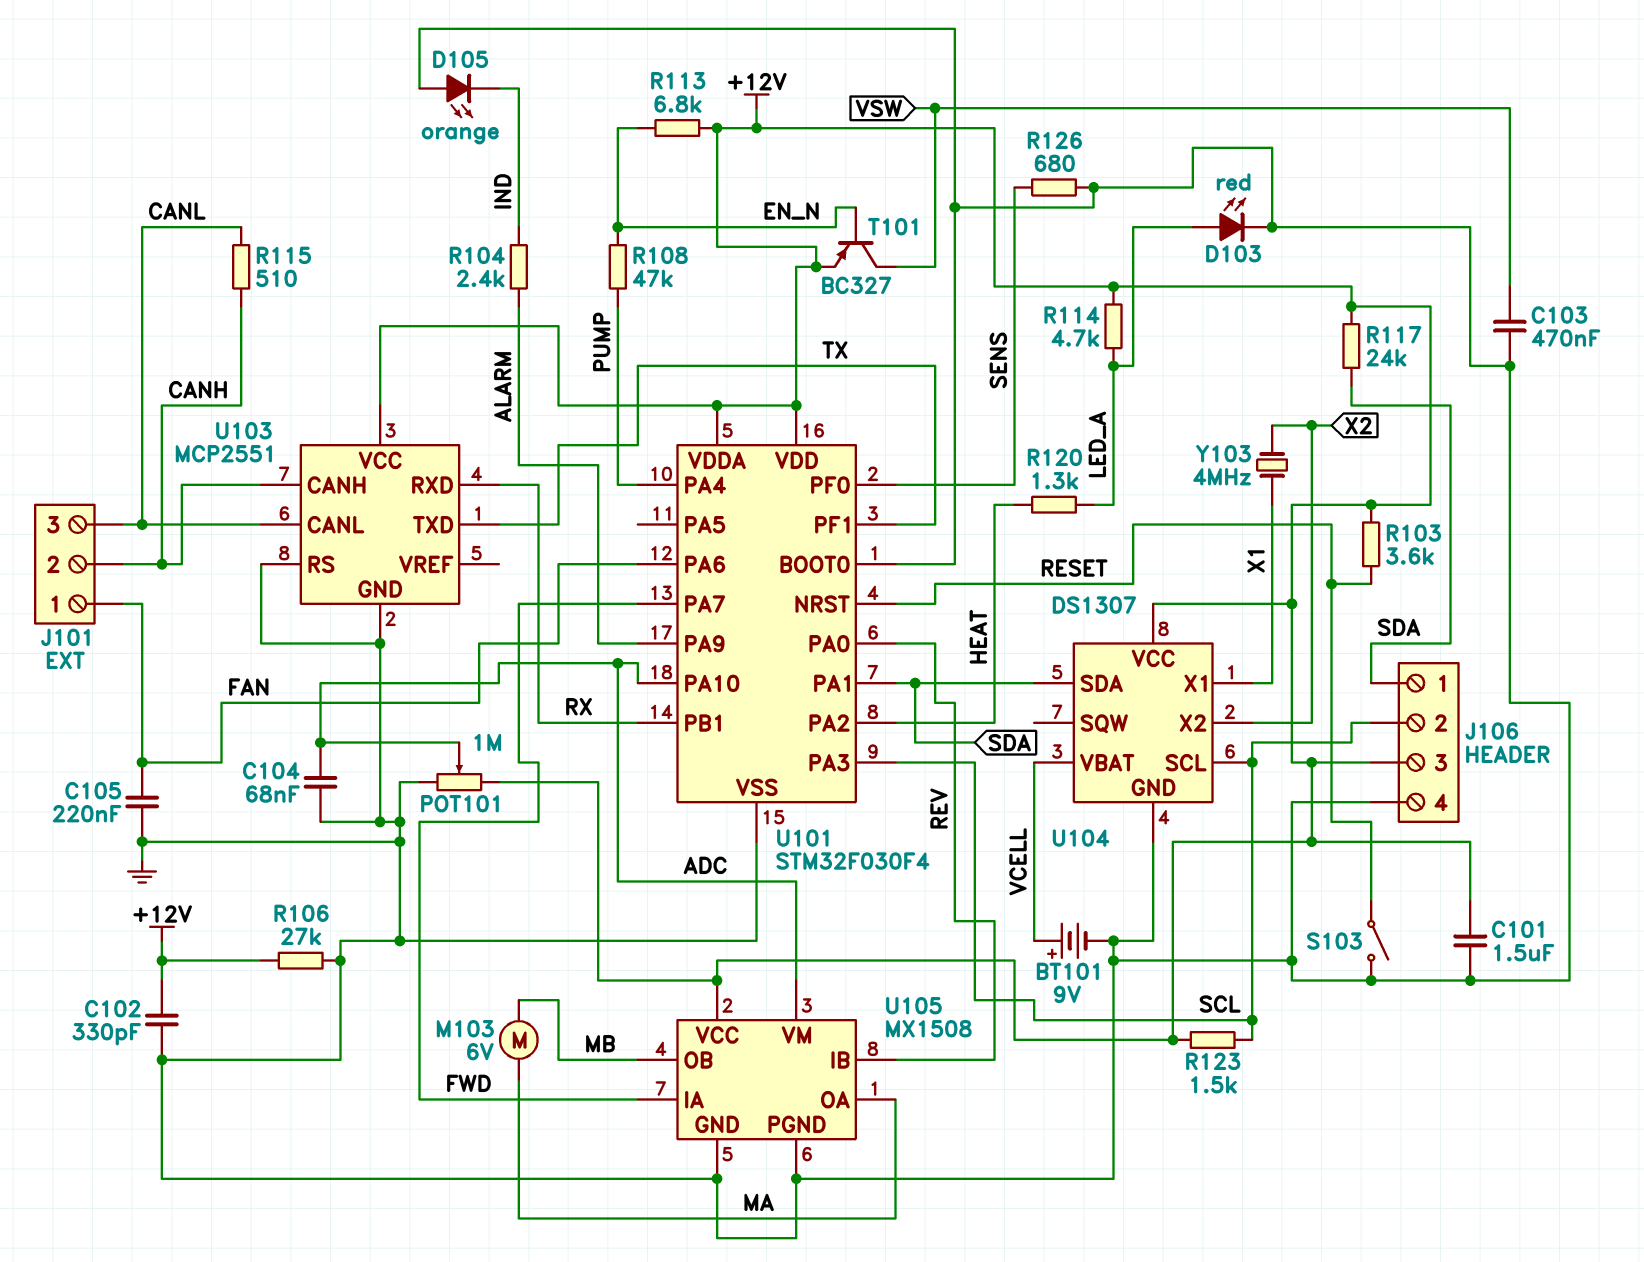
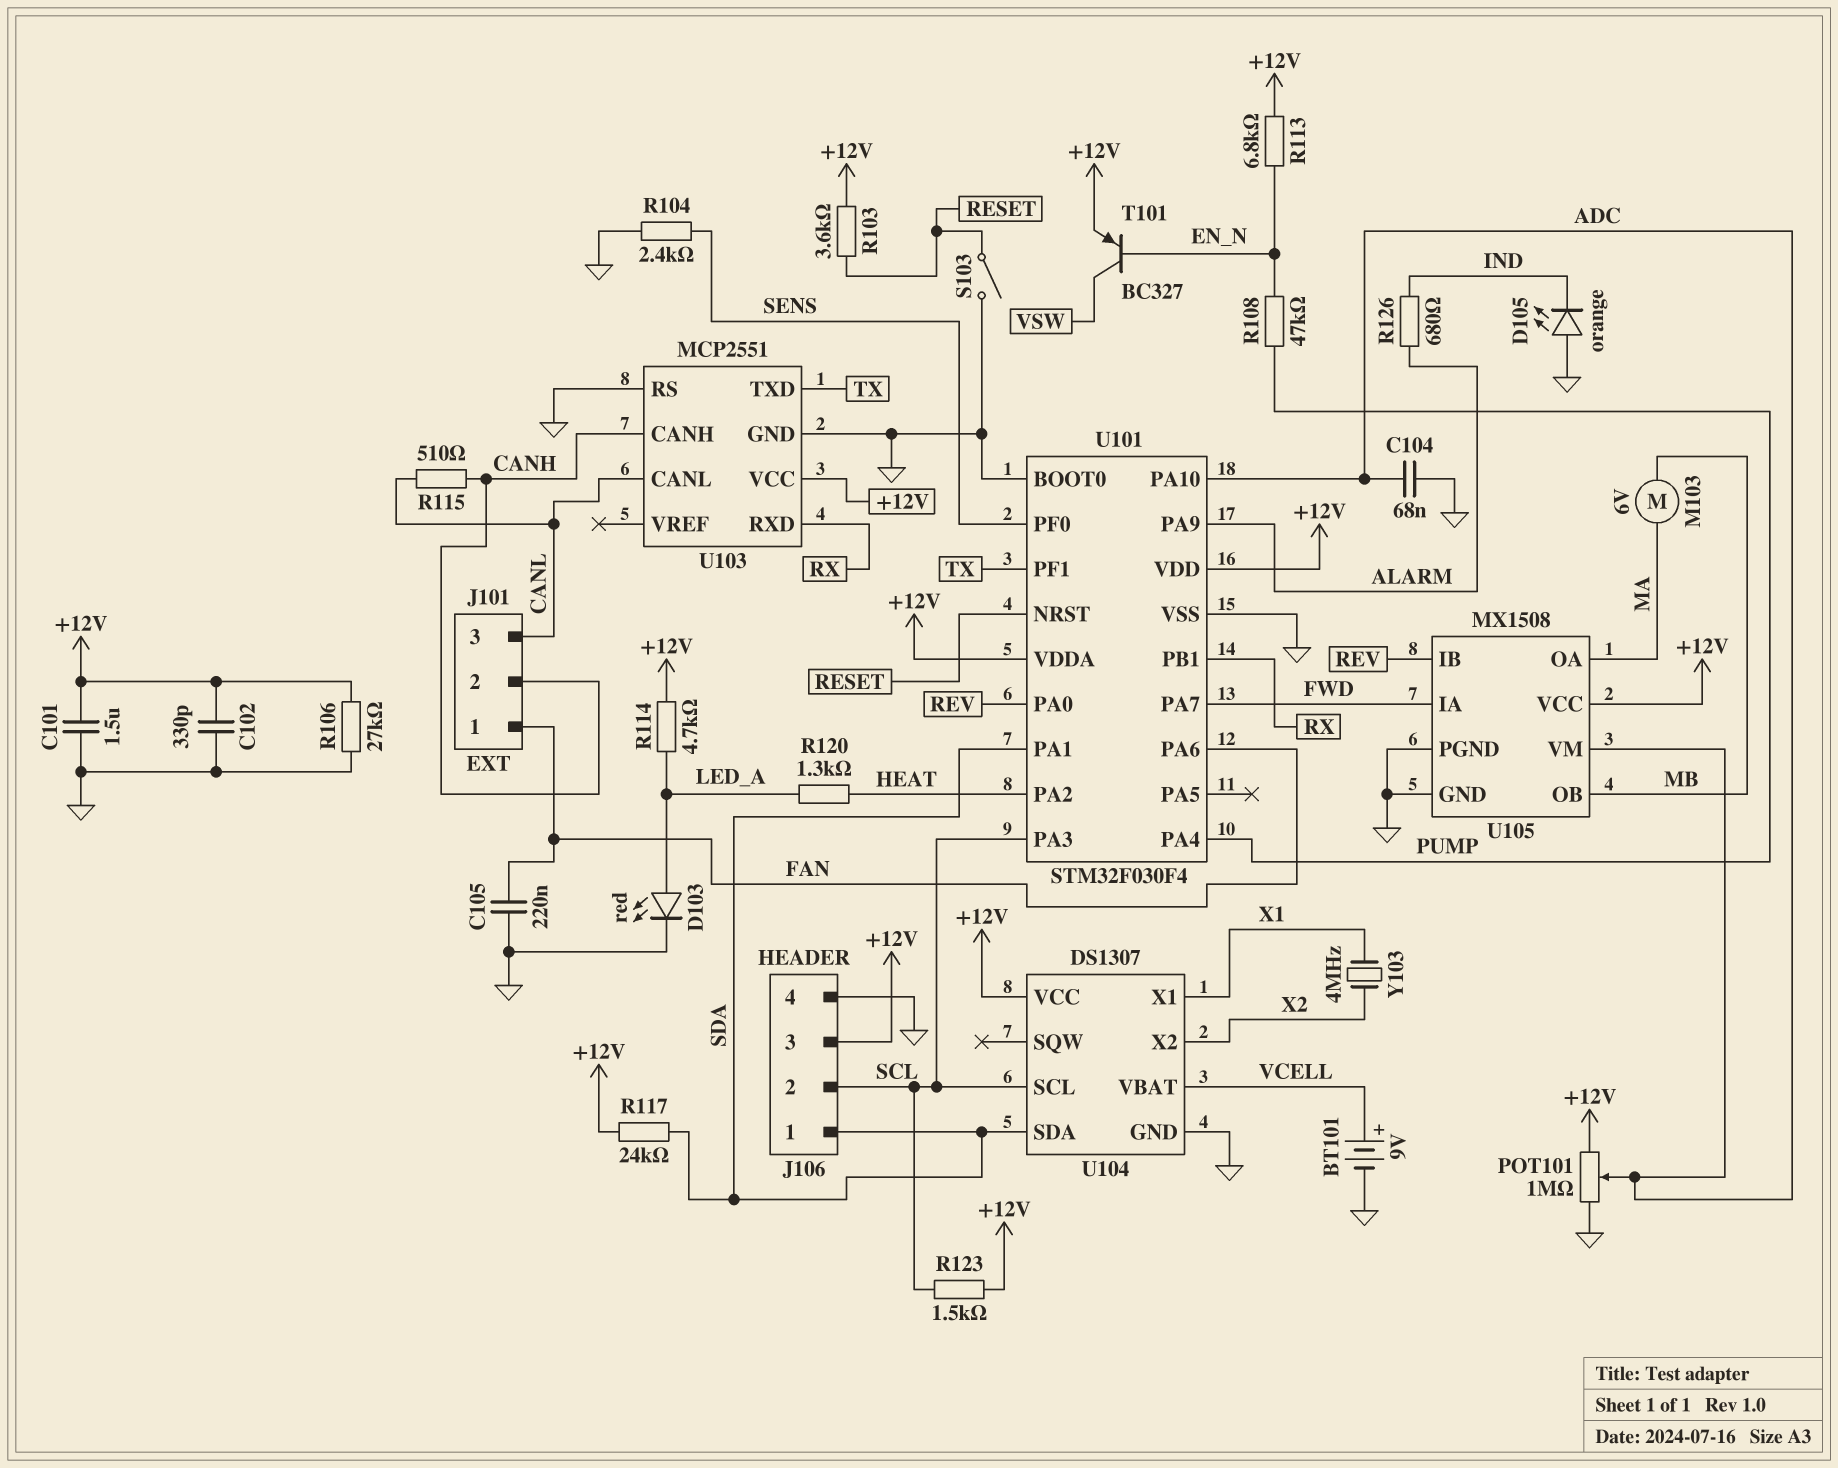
C103: 470nF (GND, VSW) -> none
R104: 2.4k (ALARM, IND) -> 2.4k (GND, SENS)
R126: 680 (GND, SENS) -> 680 (ALARM, IND)

